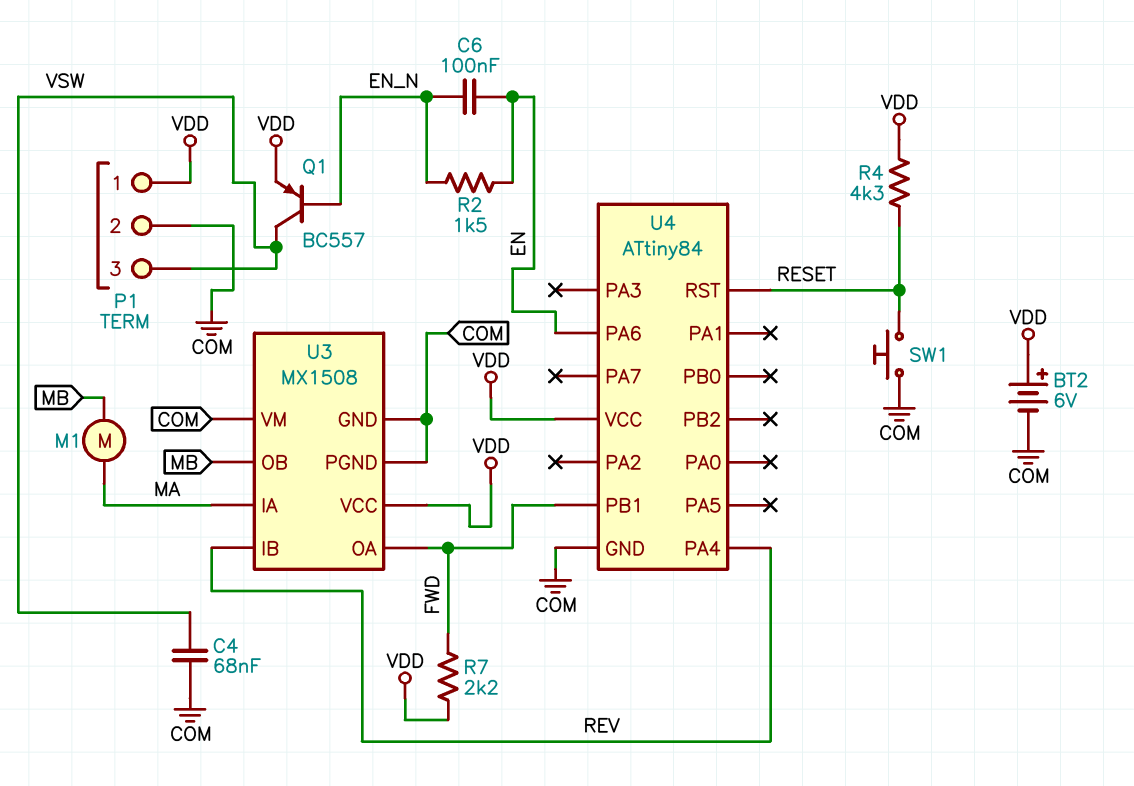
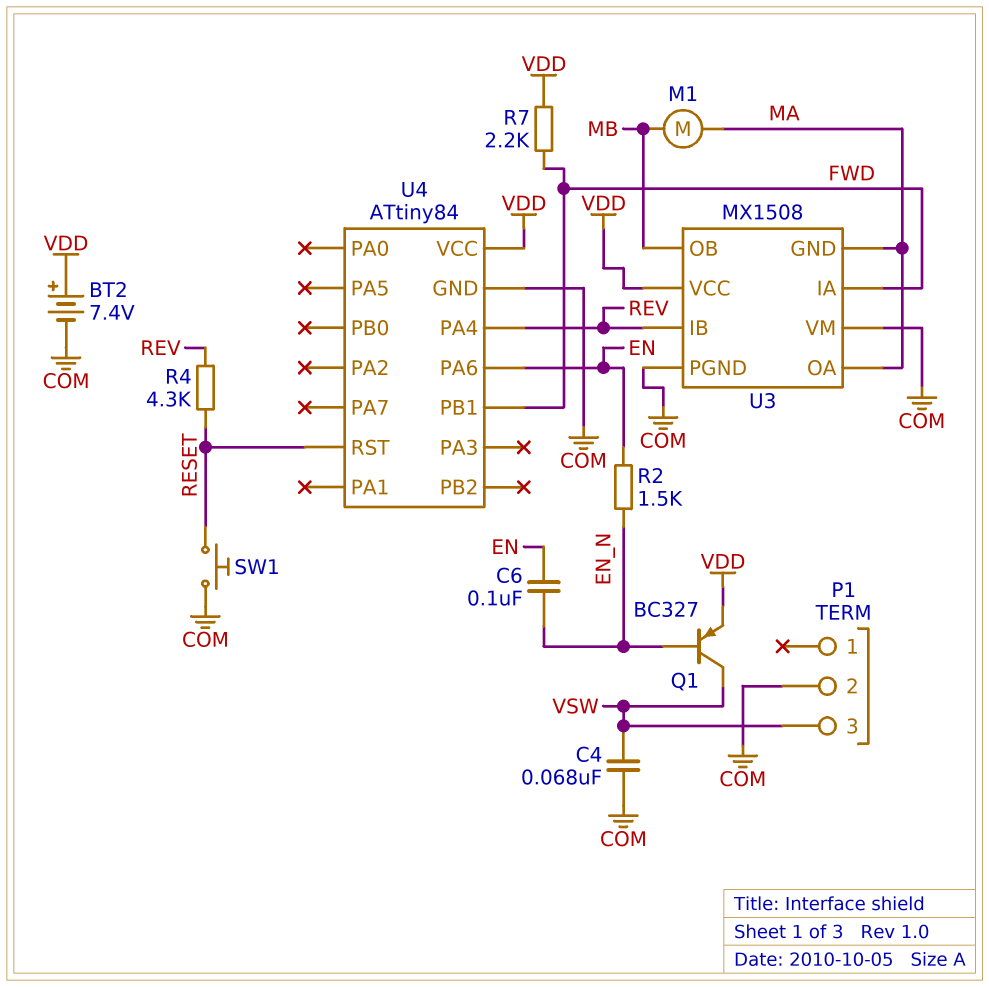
BT2: 6V (plus VDD, minus COM) -> 7.4V (plus VDD, minus COM)
P1 pin 1: VDD -> none
Q1: PNP BC557 (B EN_N, C VSW, E VDD) -> PNP BC327 (B EN_N, C VSW, E VDD)
R4: 4.3k (RESET, VDD) -> 4.3k (RESET, REV)
U3 pin GND: COM -> MA
U3 pin IA: MA -> FWD
U3 pin OA: FWD -> MA

